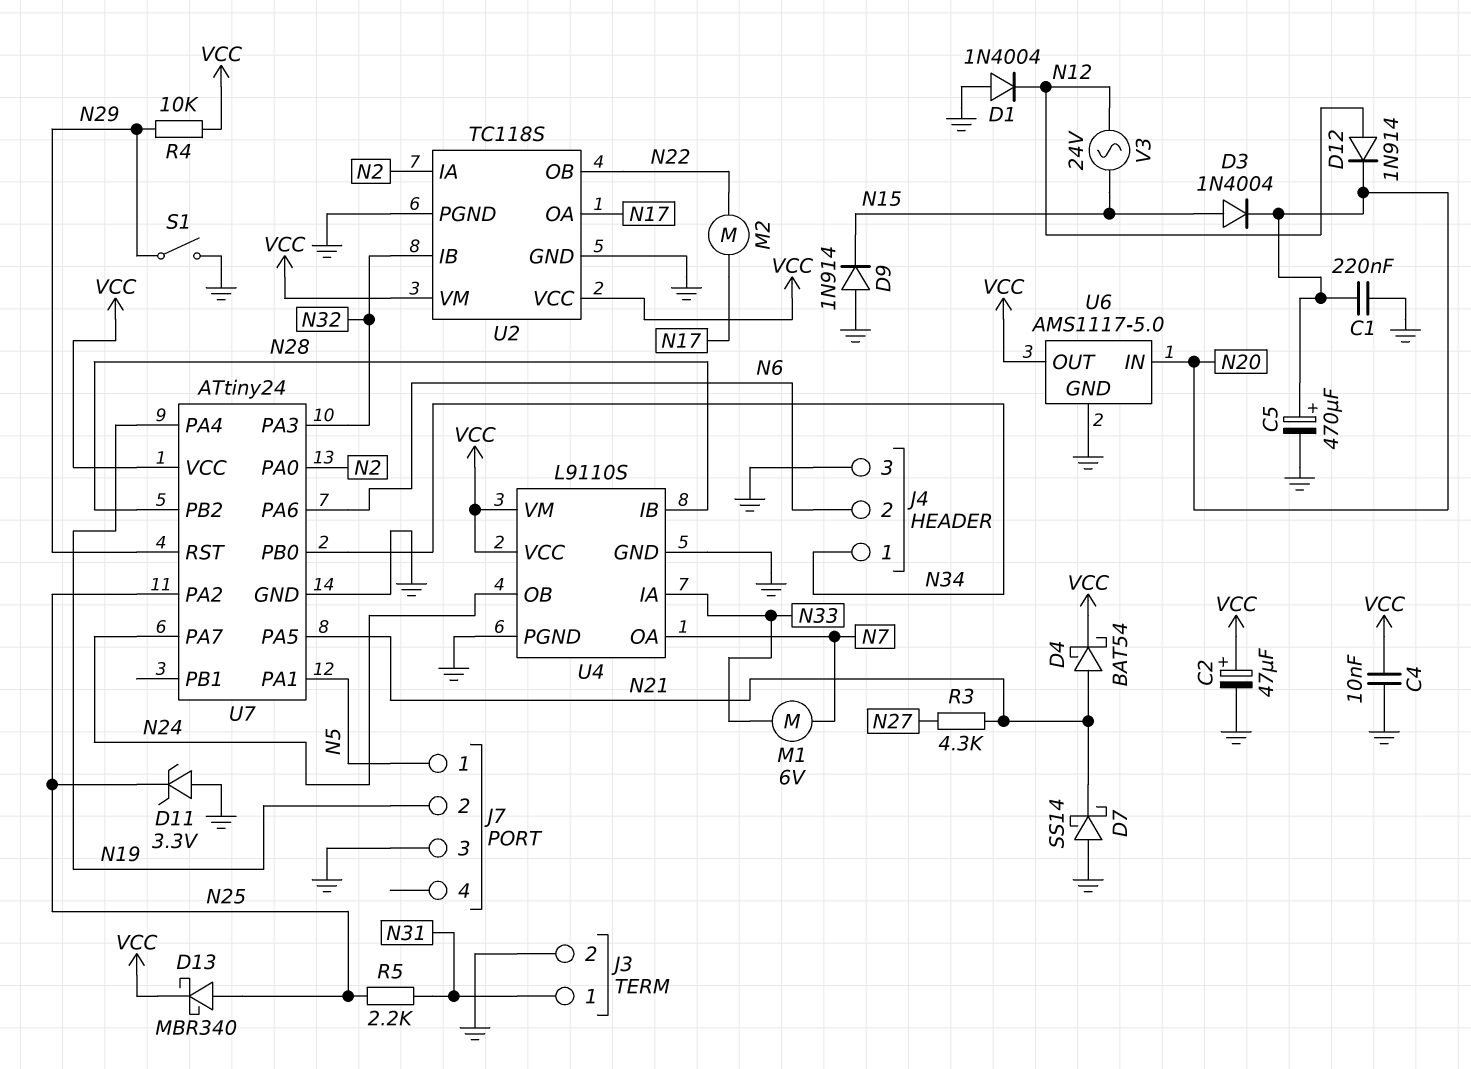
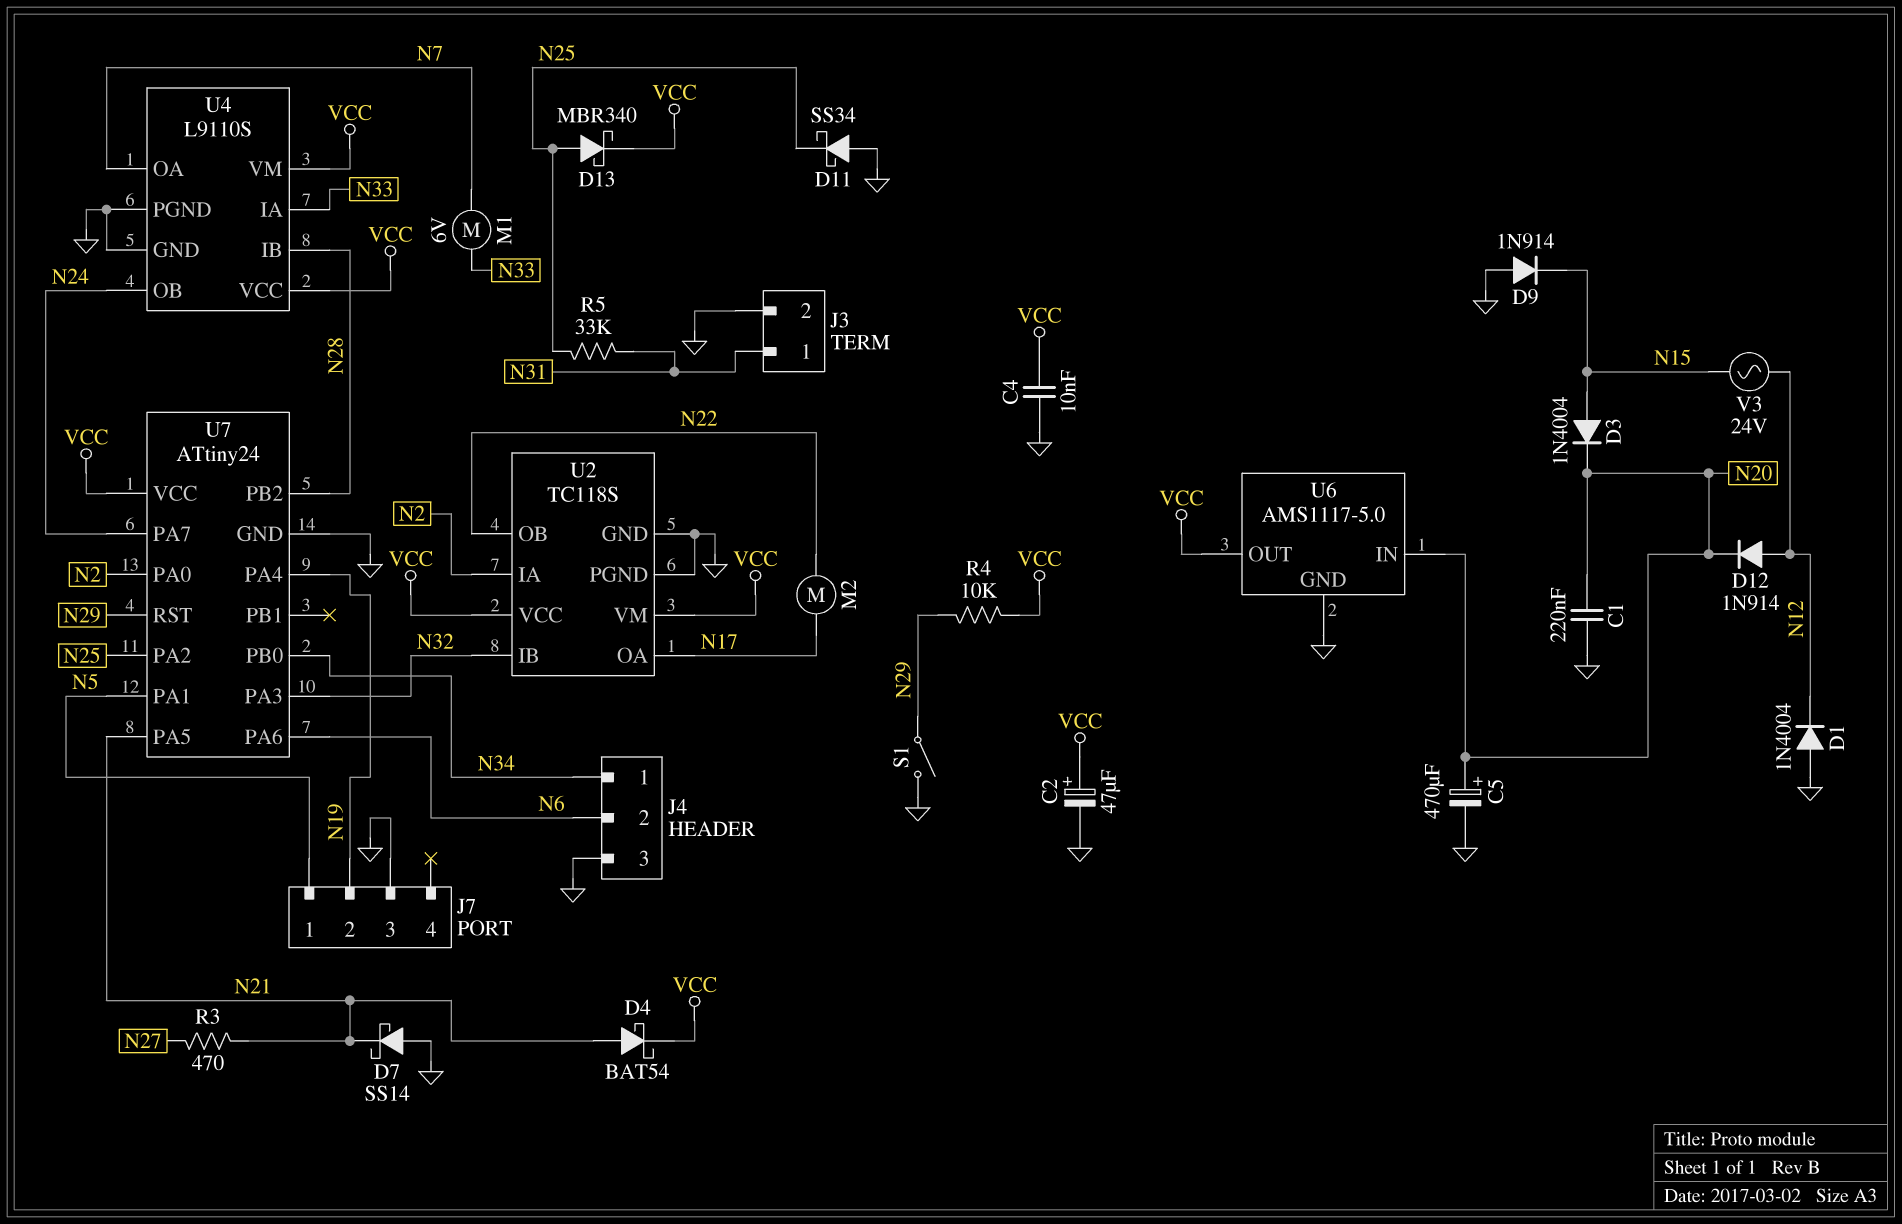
D11: zener 3.3V (A GND, K N25) -> schottky SS34 (A GND, K N25)
R3: 4.3k (N21, N27) -> 470 (N21, N27)
R5: 2.2k (N25, N31) -> 33k (N25, N31)

